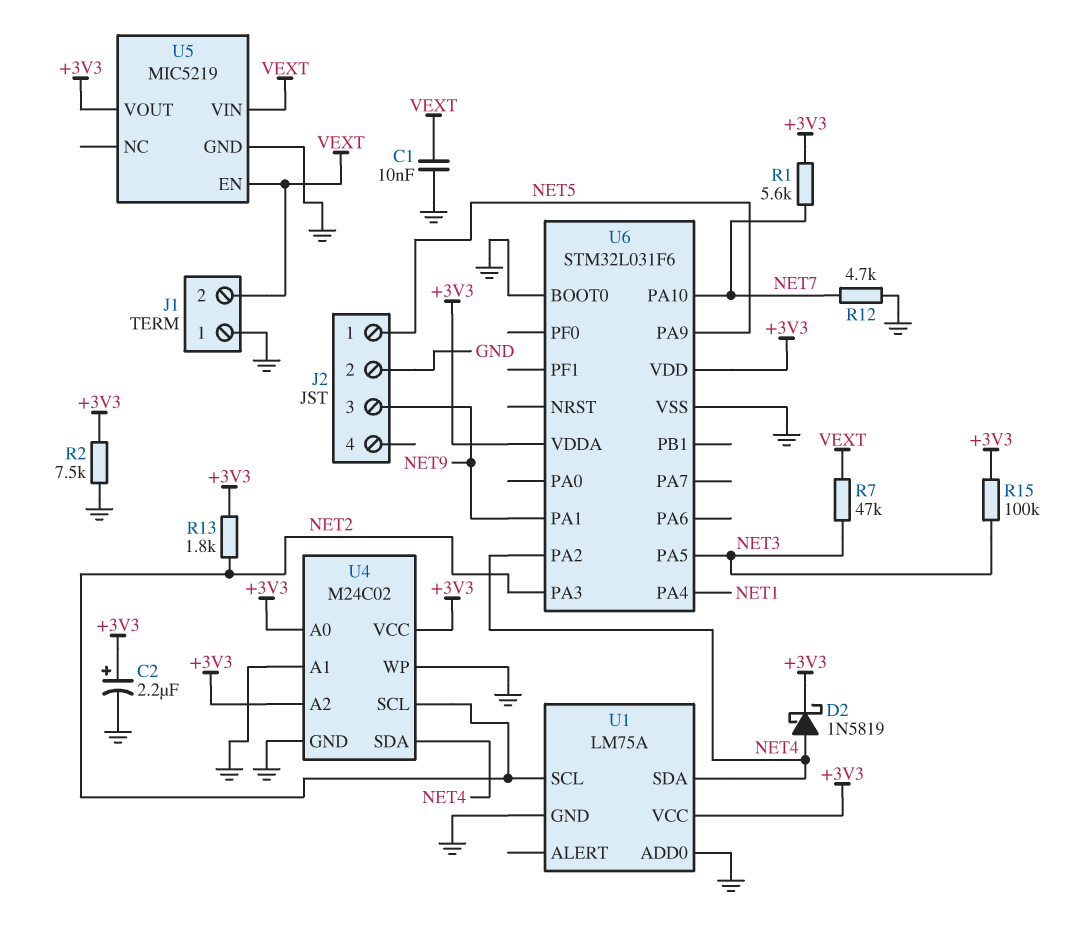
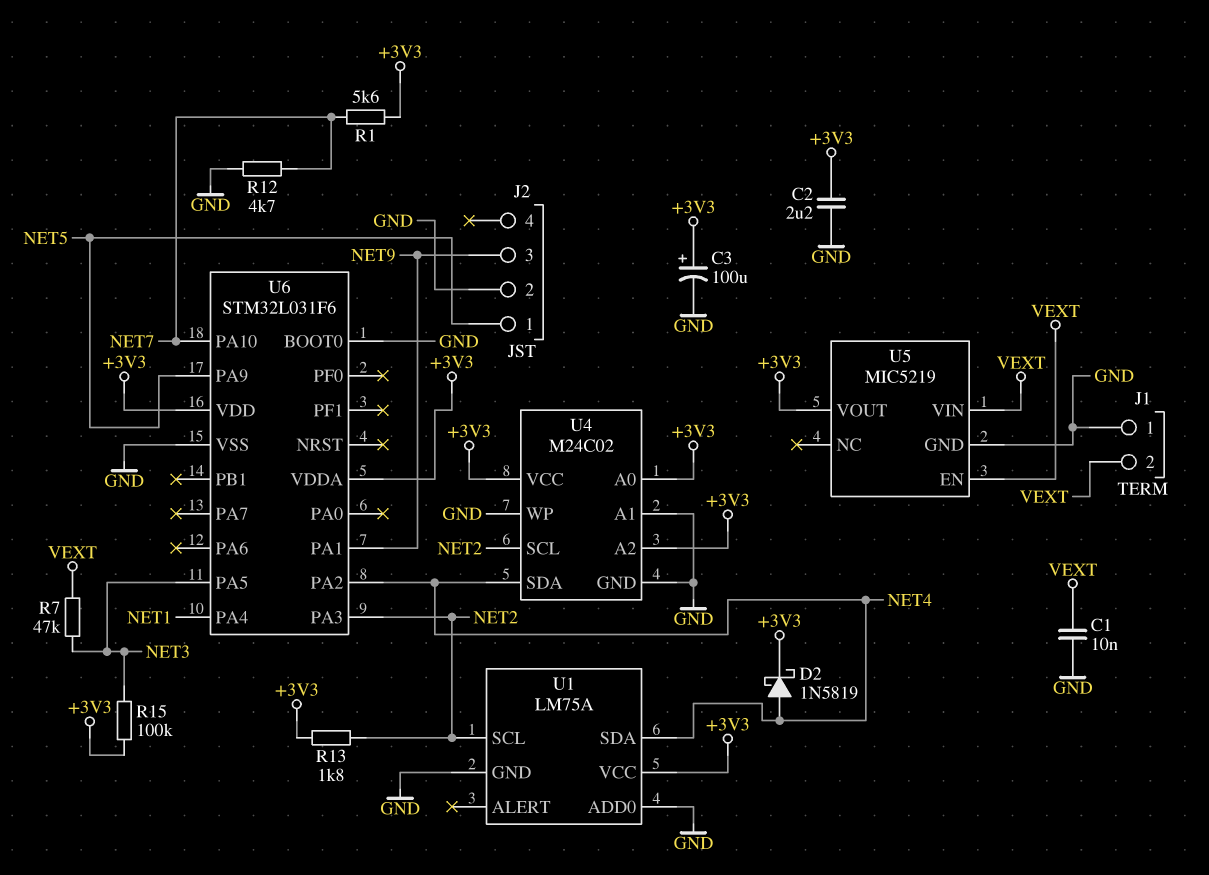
C2: 2.2uF (plus +3V3, minus GND) -> 2.2uF (+3V3, GND)
C3: none -> 100uF (plus +3V3, minus GND)
R2: 7.5k (+3V3, GND) -> none

